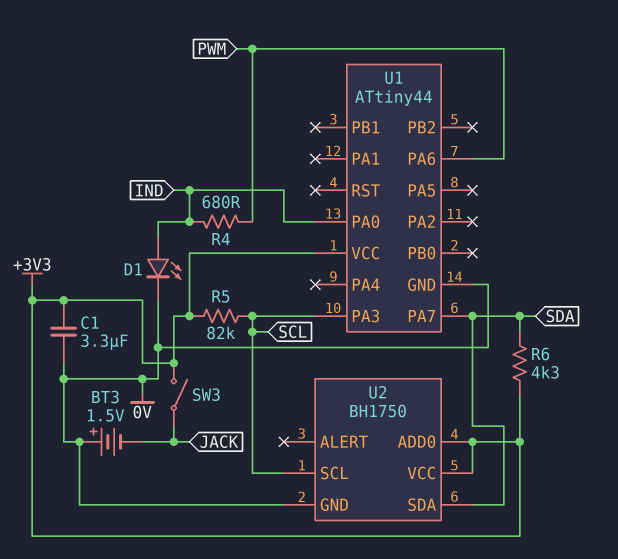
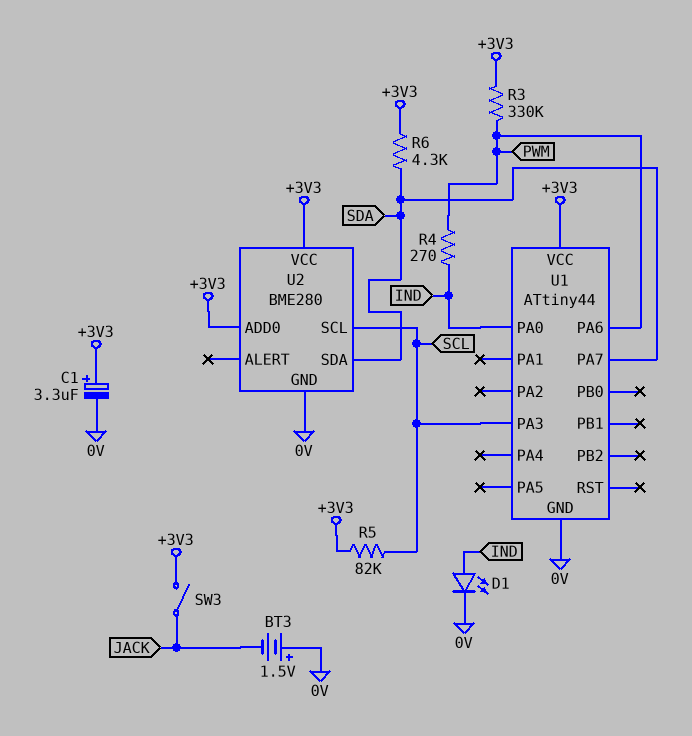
C1: 3.3uF (+3V3, 0V) -> 3.3uF (plus +3V3, minus 0V)
R3: none -> 330k (+3V3, PWM)
R4: 680 (IND, PWM) -> 270 (IND, PWM)
U2: BH1750 -> BME280

